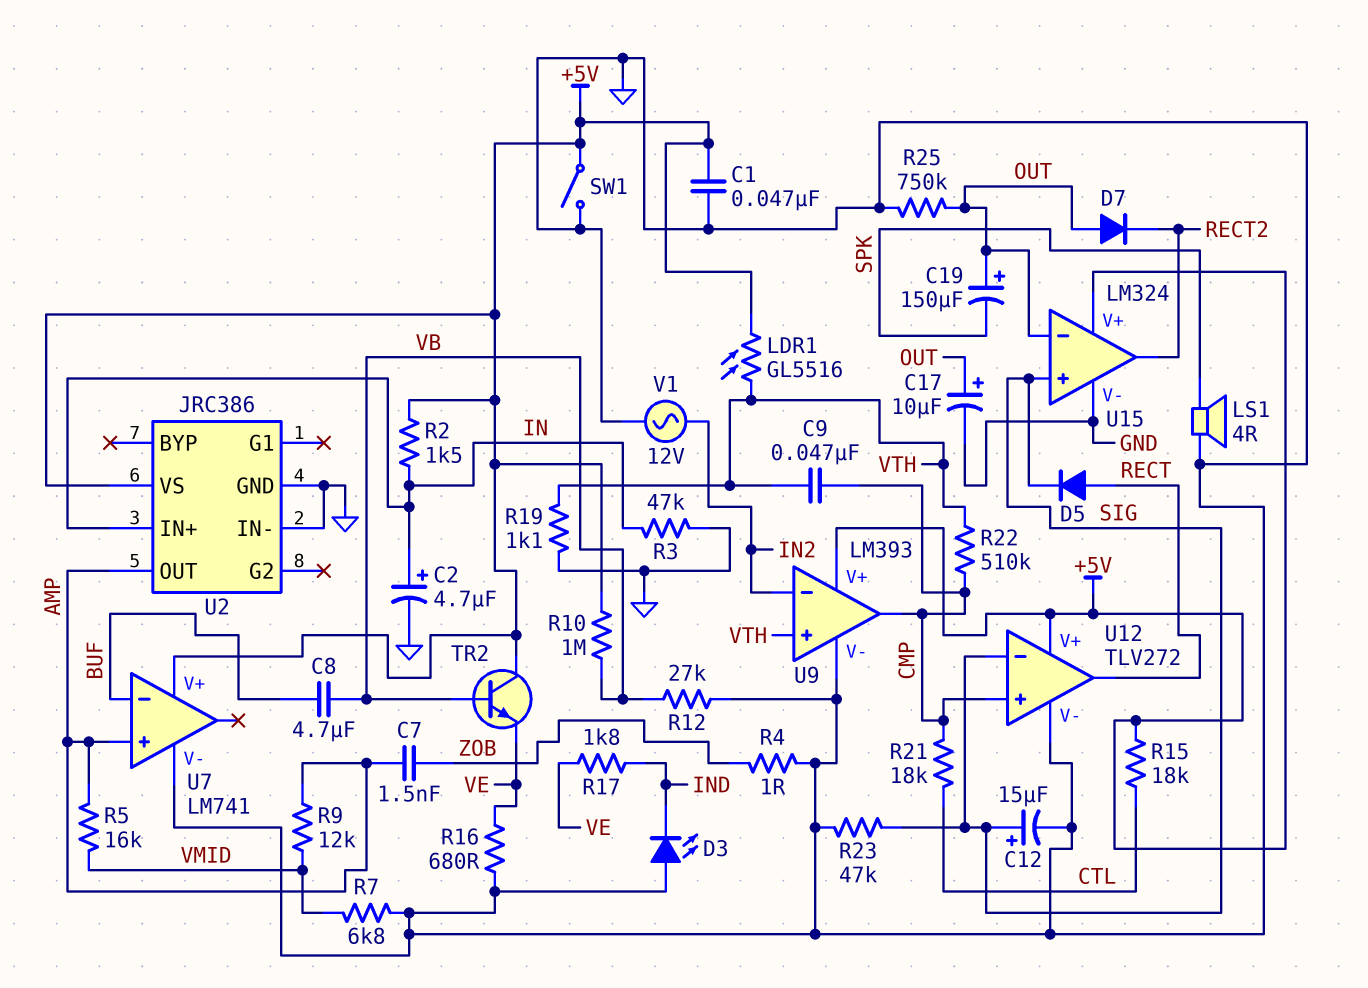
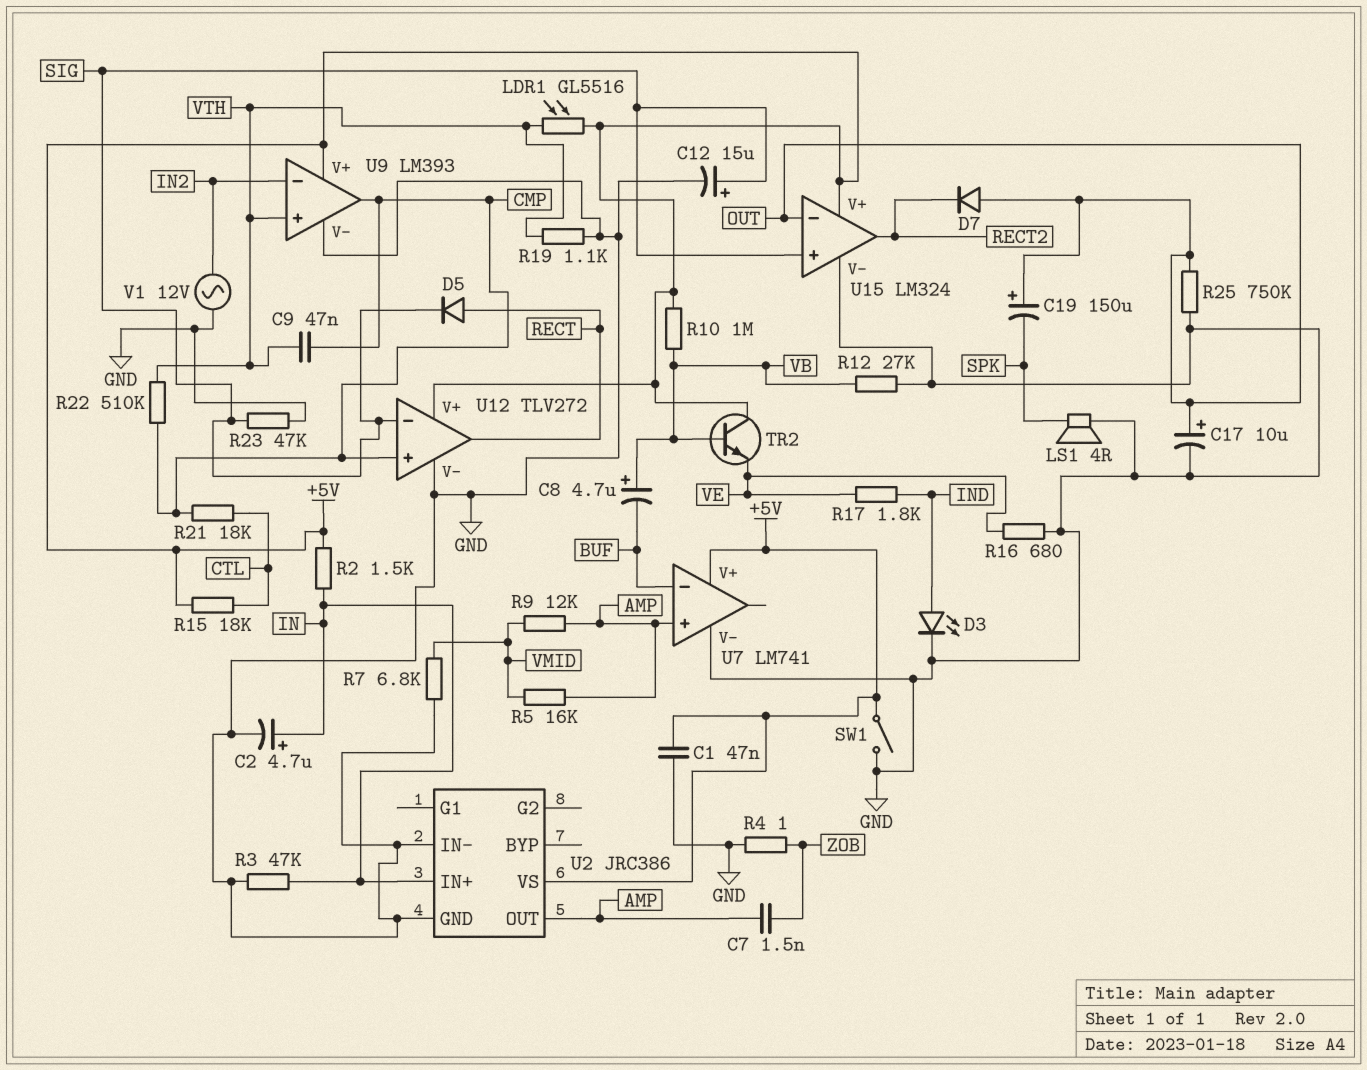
C8: 4.7uF (BUF, VB) -> 4.7uF (plus VB, minus BUF)
D3: LED (A GND, K IND) -> LED (A IND, K GND)

